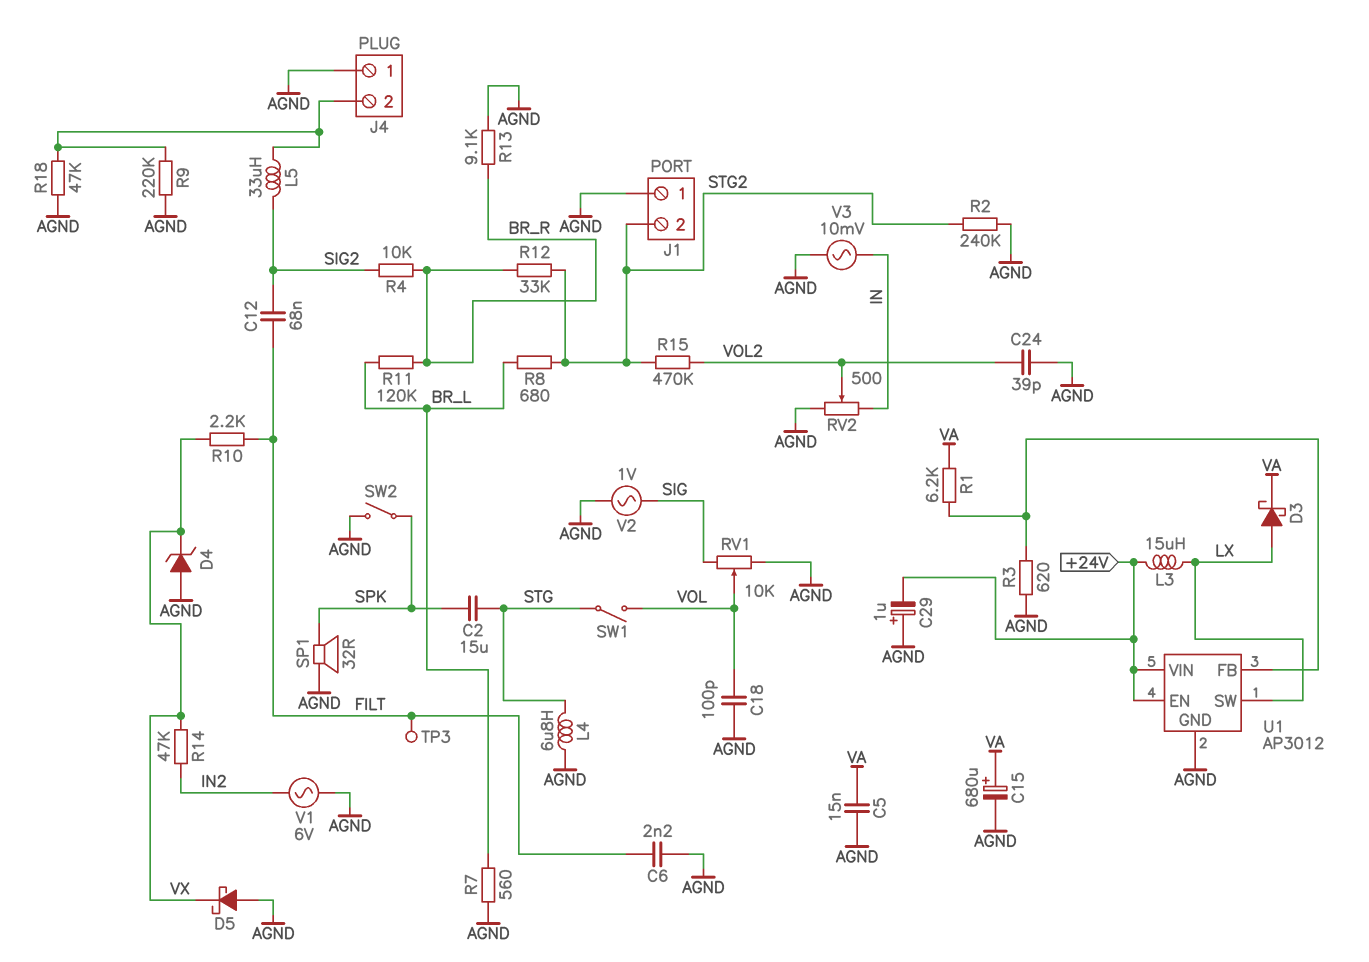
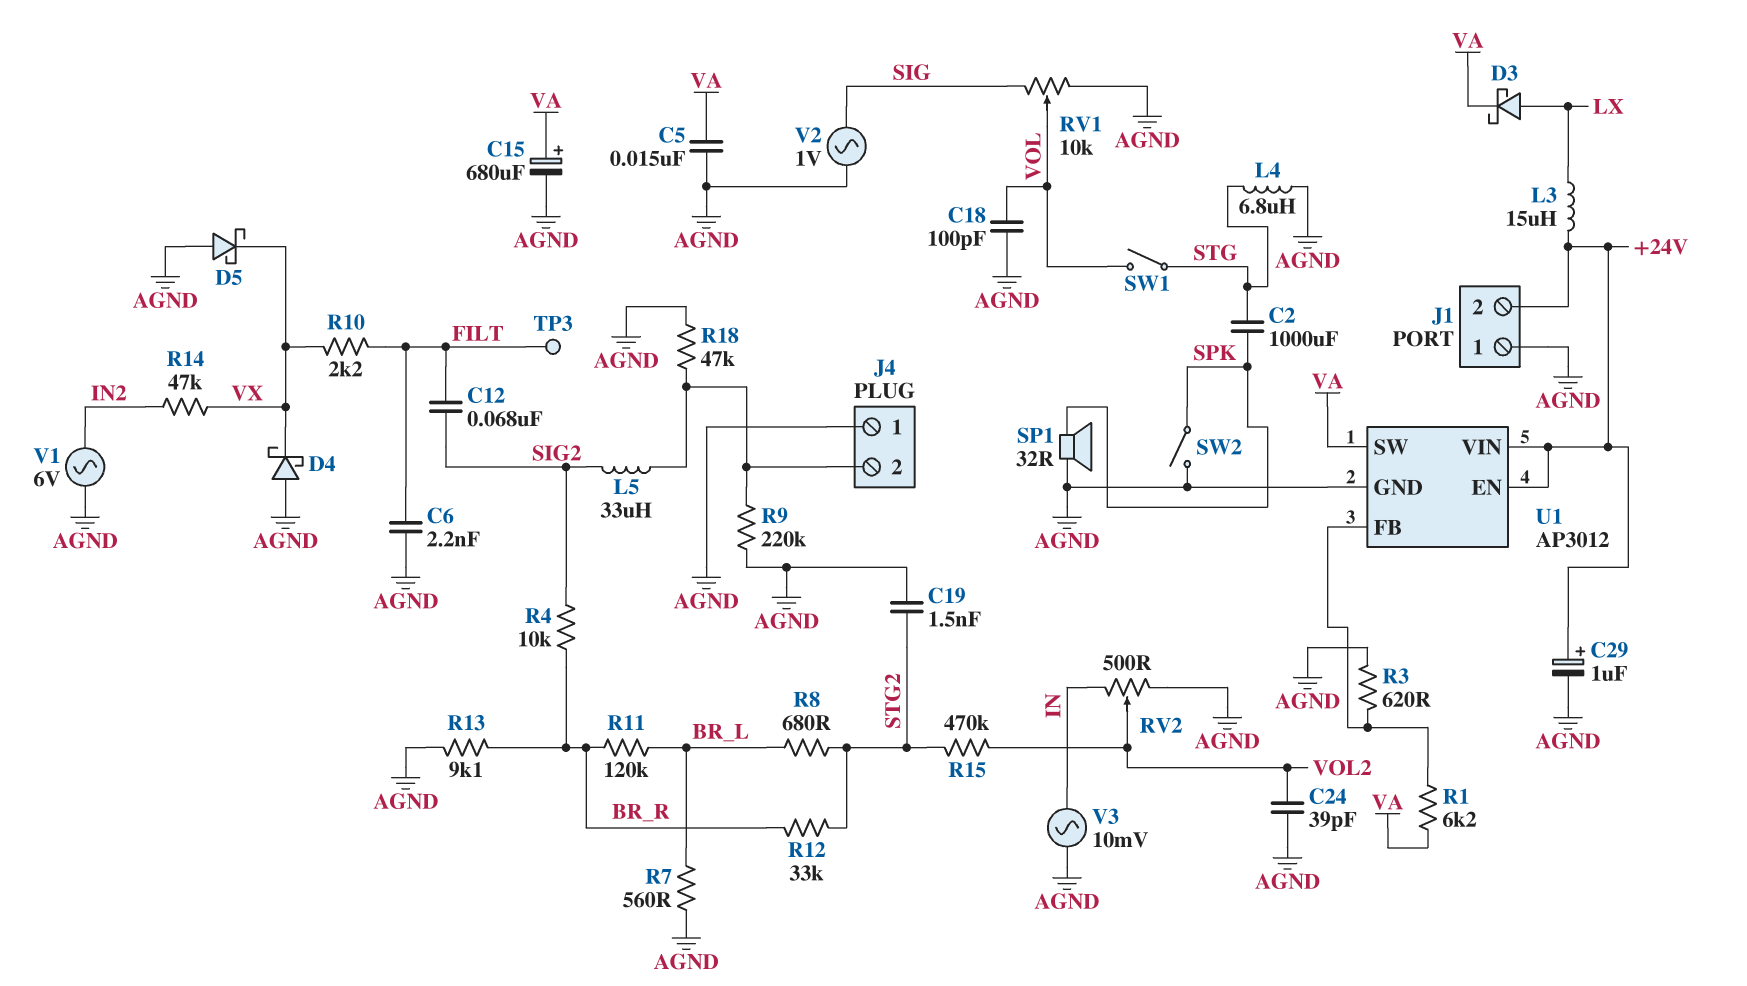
C2: 15uF (SPK, STG) -> 1000uF (SPK, STG)
C19: none -> 1.5nF (AGND, STG2)
C29: 1uF (plus AGND, minus +24V) -> 1uF (plus +24V, minus AGND)
D4: zener (A AGND, K VX) -> schottky (A AGND, K VX)
J1 pin 2: STG2 -> +24V
R2: 240k (AGND, STG2) -> none
U1 pin SW: LX -> VA

